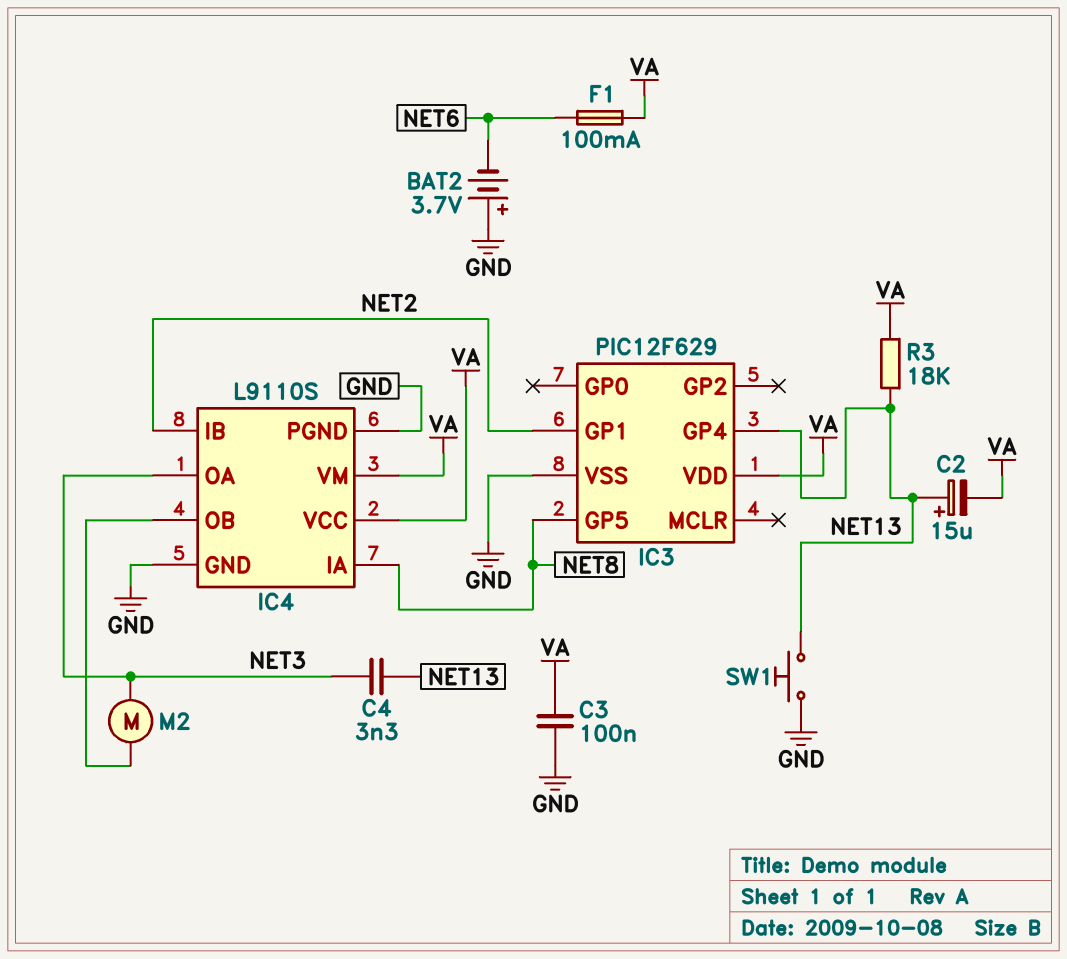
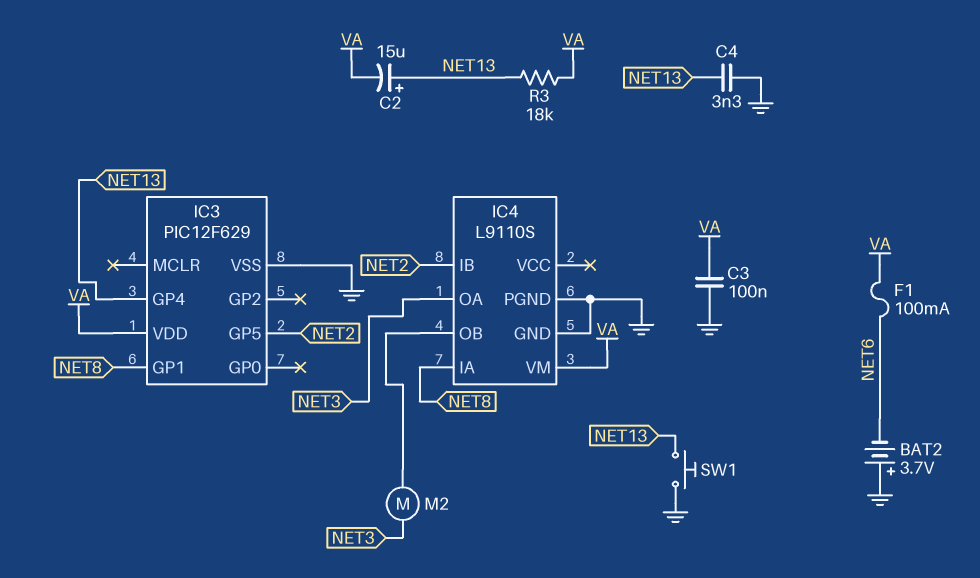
C4: 3.3nF (NET3, NET13) -> 3.3nF (GND, NET13)
IC3 pin GP1: NET2 -> NET8
IC3 pin GP5: NET8 -> NET2
IC4 pin VCC: VA -> none

